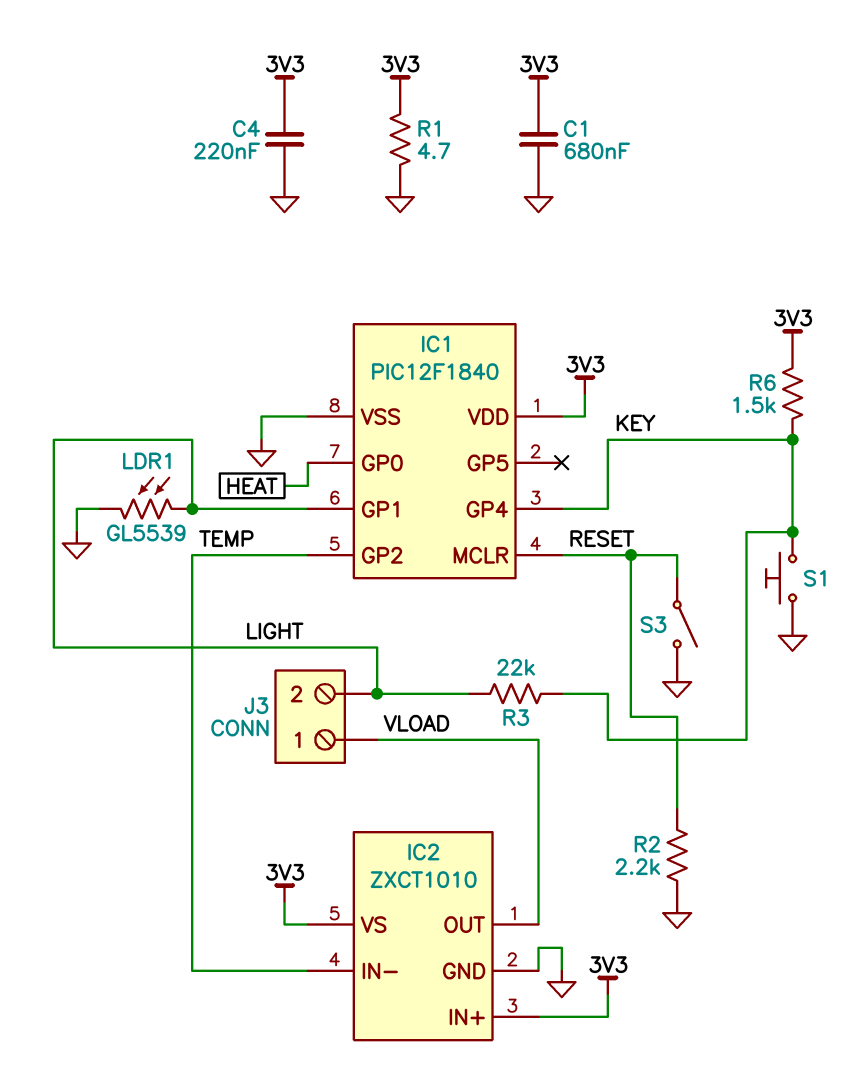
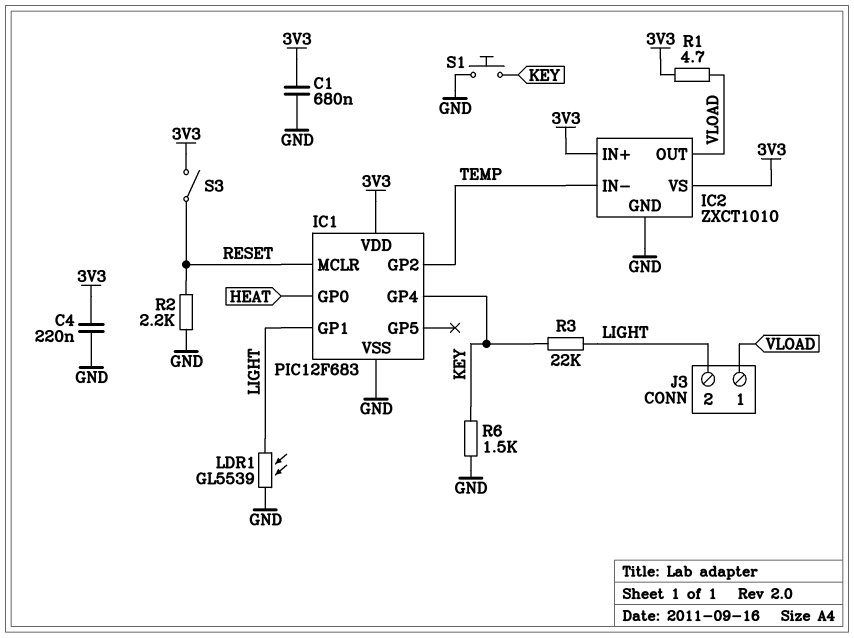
IC1: PIC12F1840 -> PIC12F683
R1: 4.7 (3V3, GND) -> 4.7 (3V3, VLOAD)
R6: 1.5k (3V3, KEY) -> 1.5k (GND, KEY)
S3: switch (GND, RESET) -> switch (3V3, RESET)

